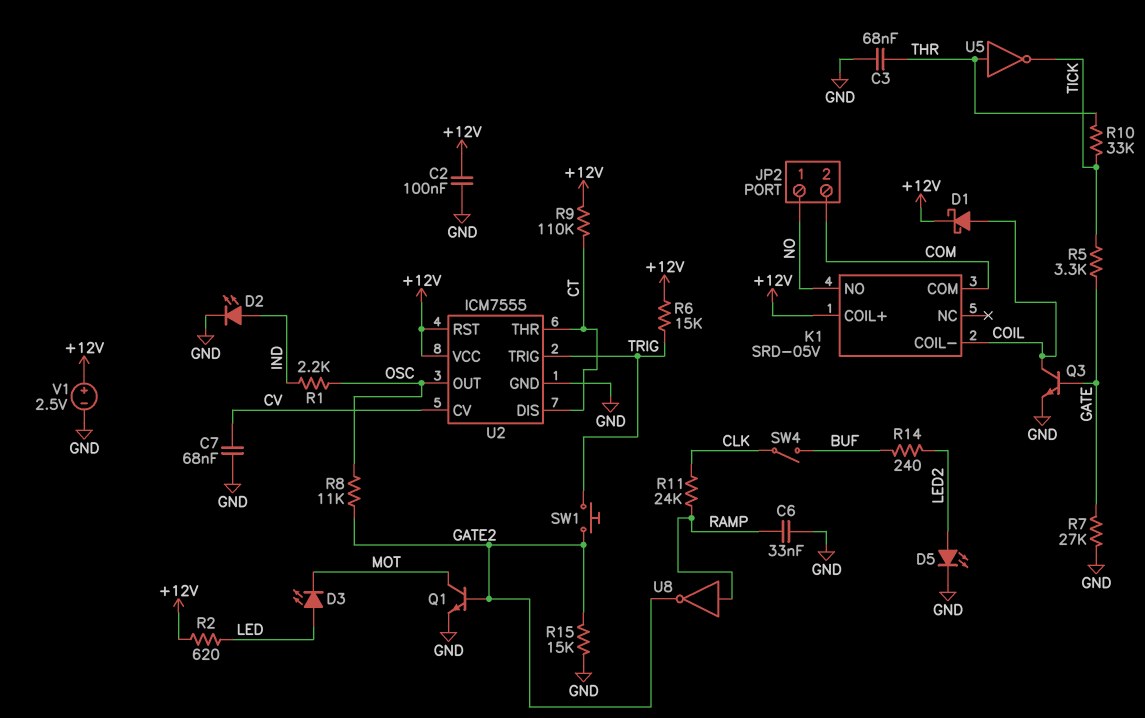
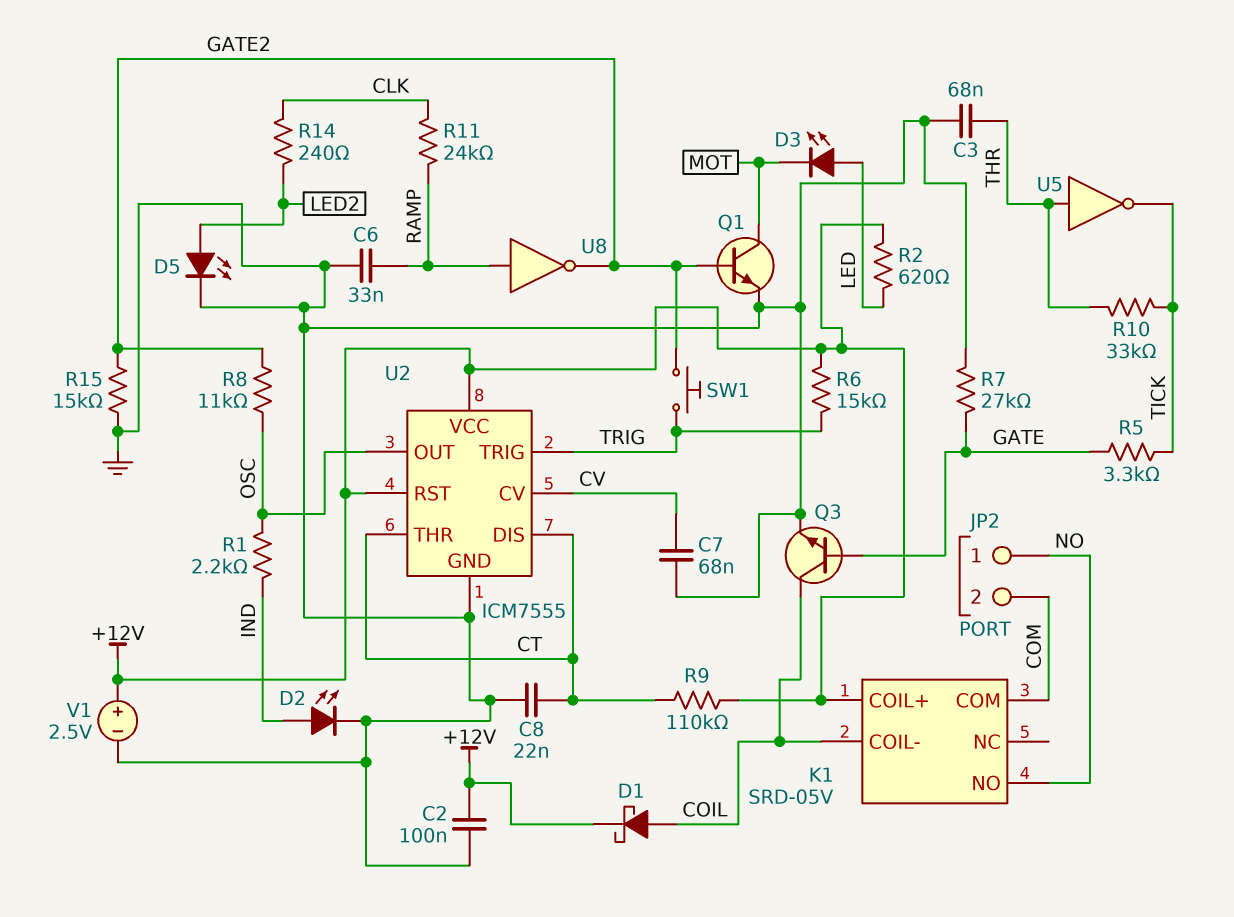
C8: none -> 22nF (CT, GND)
R14: 240 (BUF, LED2) -> 240 (CLK, LED2)
SW4: switch (BUF, CLK) -> none

